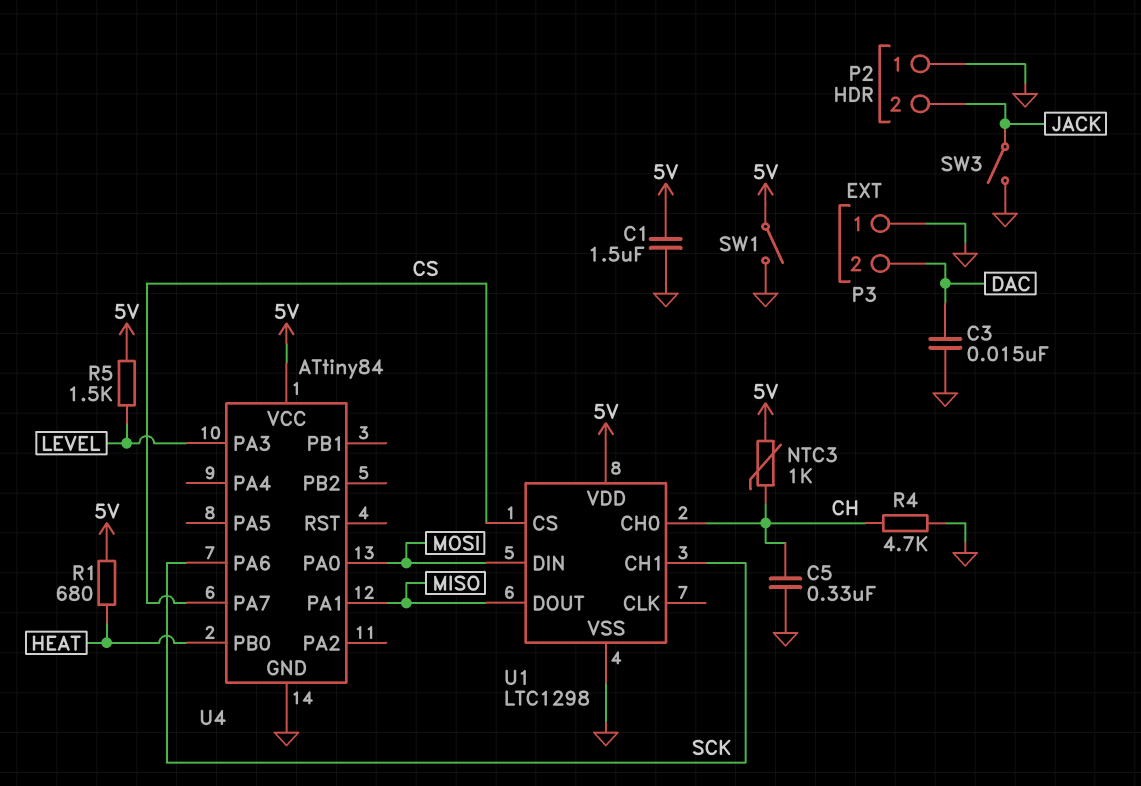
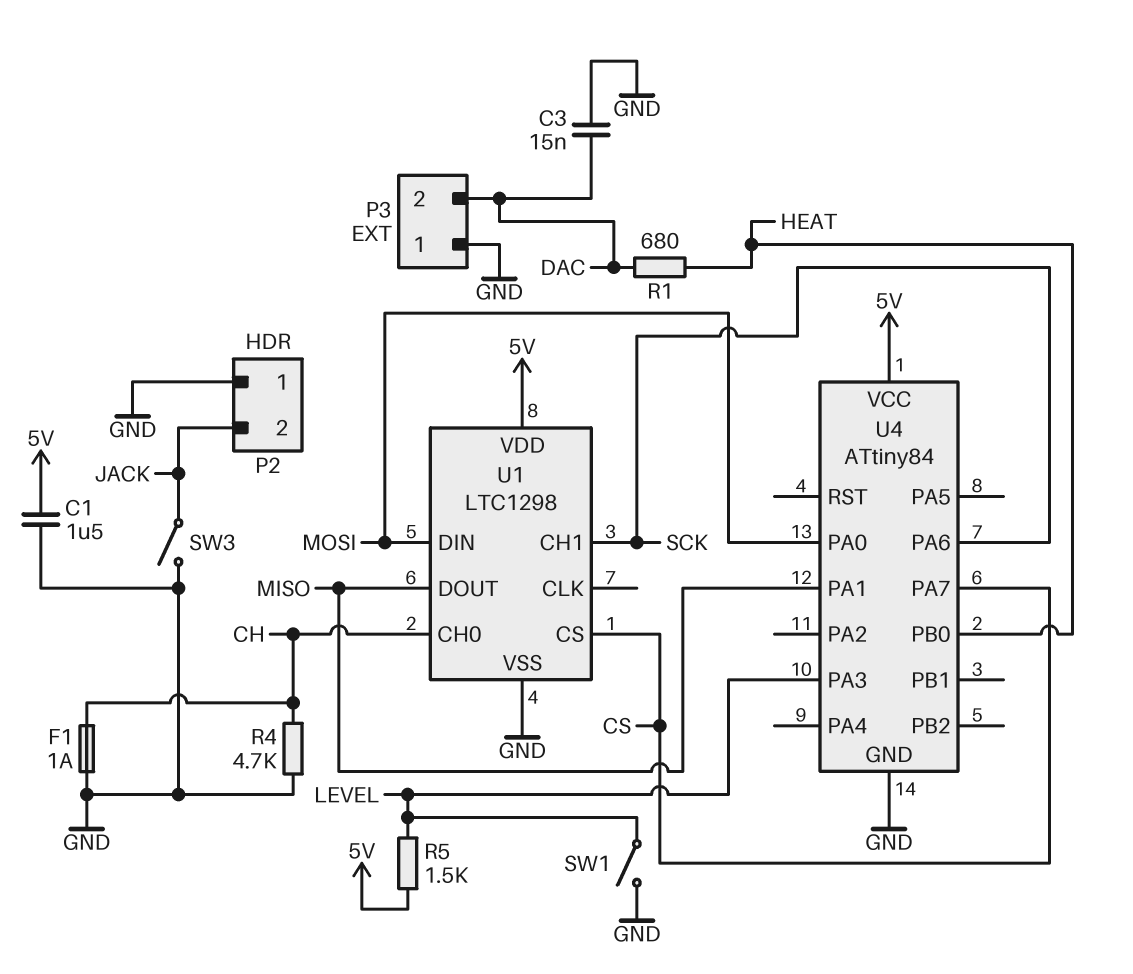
C5: 330nF (CH, GND) -> none
F1: none -> 1A (CH, GND)
NTC3: 1k (5V, CH) -> none
R1: 680 (5V, HEAT) -> 680 (DAC, HEAT)
SW1: switch (5V, GND) -> switch (GND, LEVEL)

